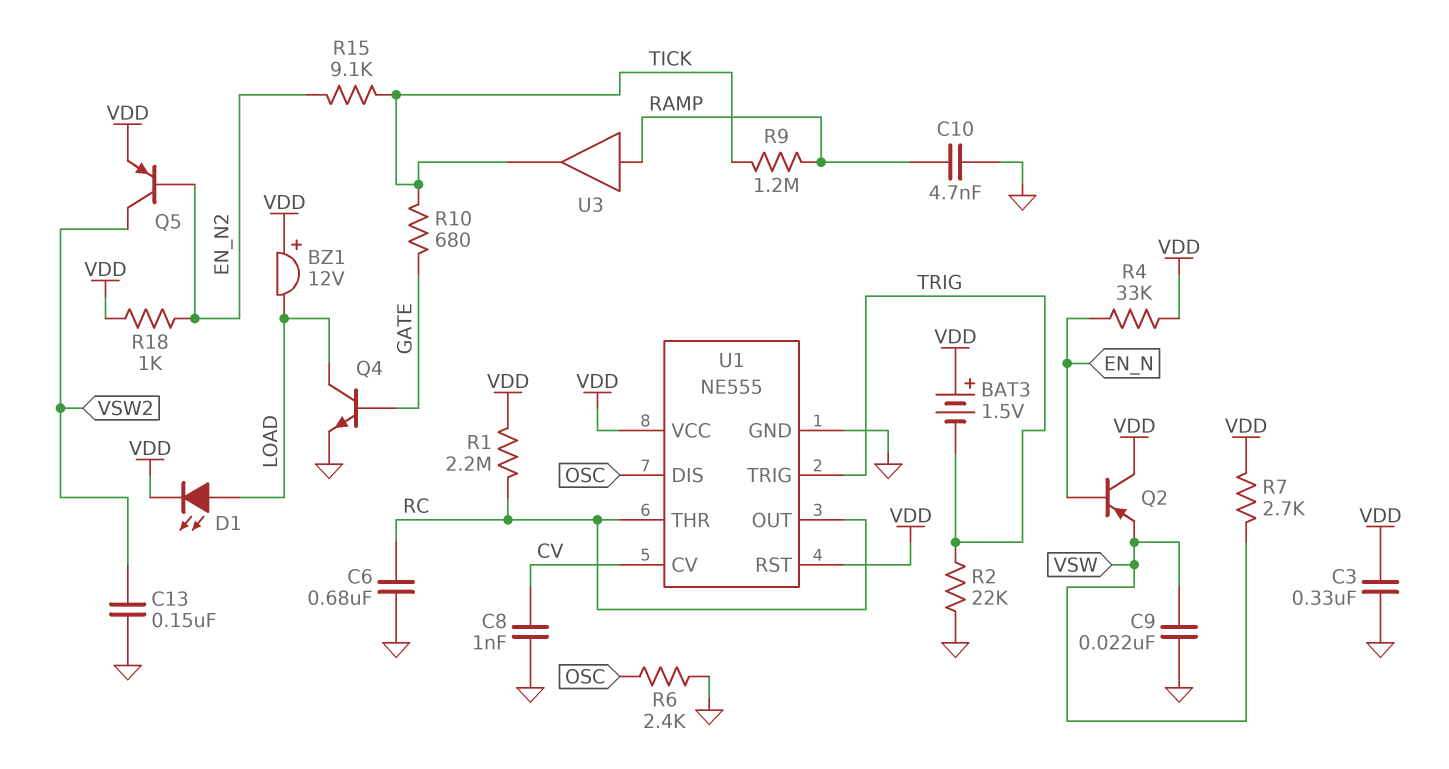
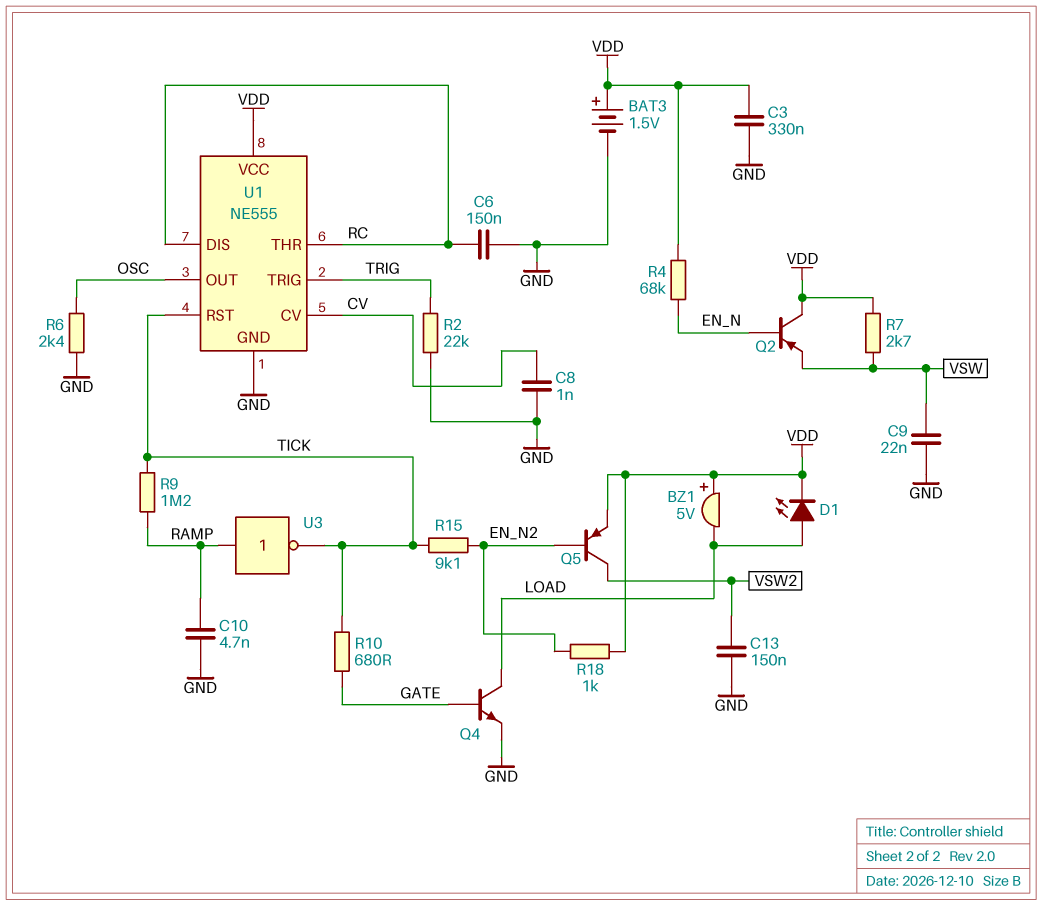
BAT3: 1.5V (plus VDD, minus TRIG) -> 1.5V (plus VDD, minus GND)
BZ1: buzzer 12V (plus VDD, minus LOAD) -> buzzer 5V (plus VDD, minus LOAD)
C6: 680nF (GND, RC) -> 150nF (GND, RC)
R1: 2.2M (RC, VDD) -> none
R4: 33k (EN_N, VDD) -> 68k (EN_N, VDD)
U1 pin DIS: OSC -> RC
U1 pin OUT: RC -> OSC
U1 pin RST: VDD -> TICK
U3: buffer (in RAMP, out TICK) -> NOT (in RAMP, out TICK)

